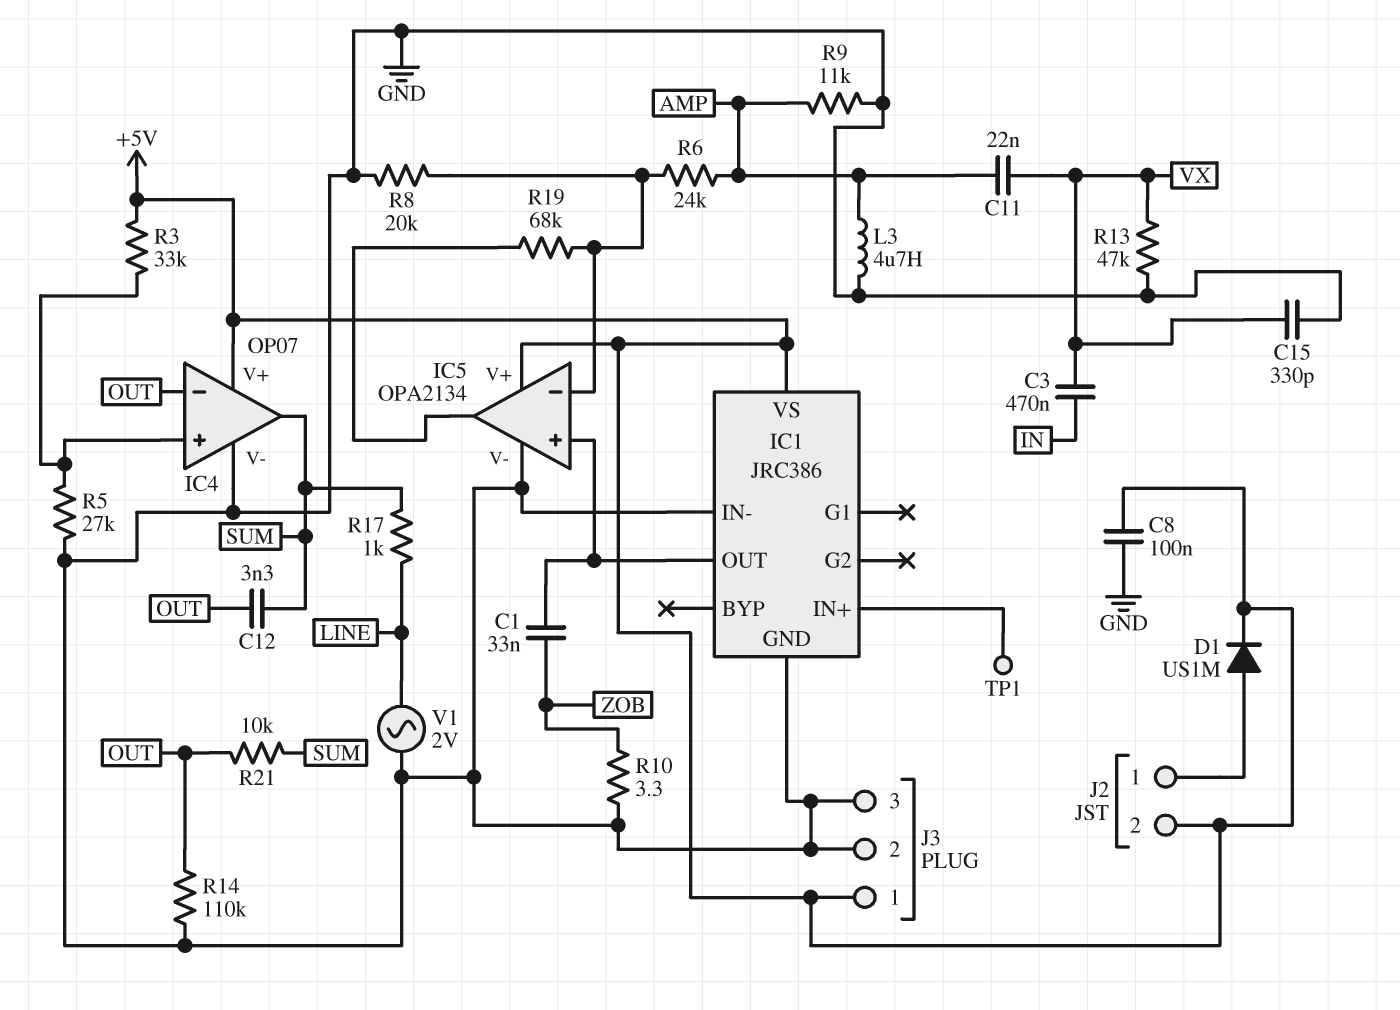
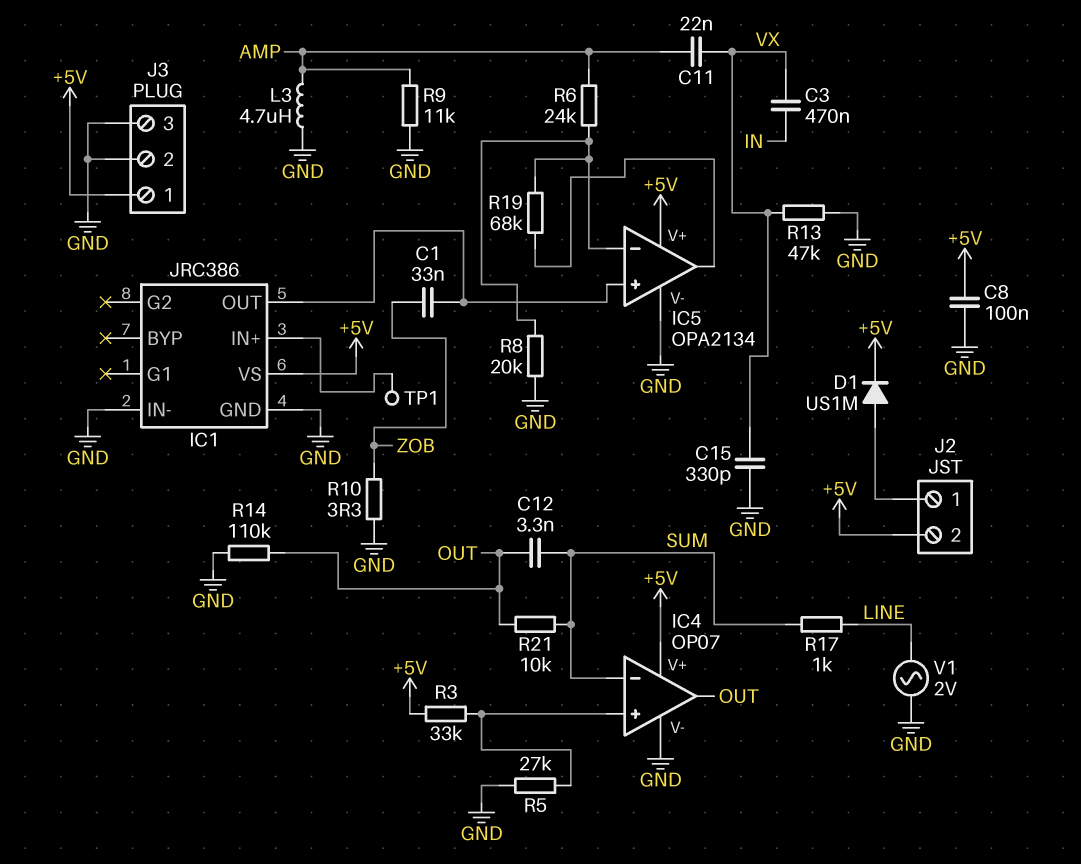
IC4 pin in-: OUT -> SUM
IC4 pin out: SUM -> OUT

